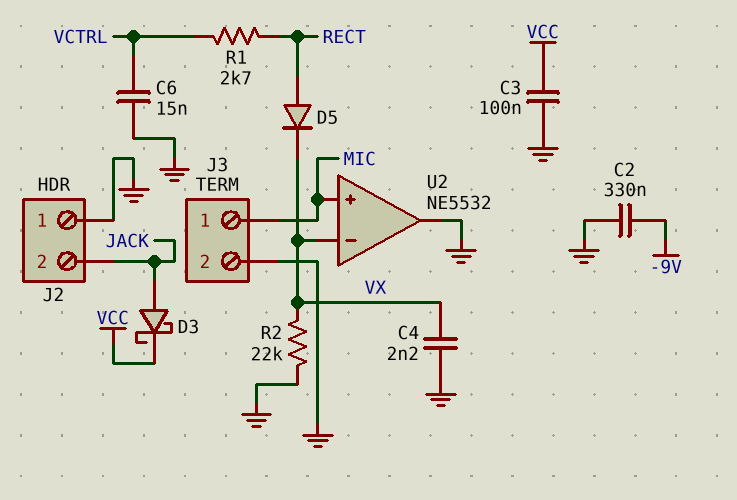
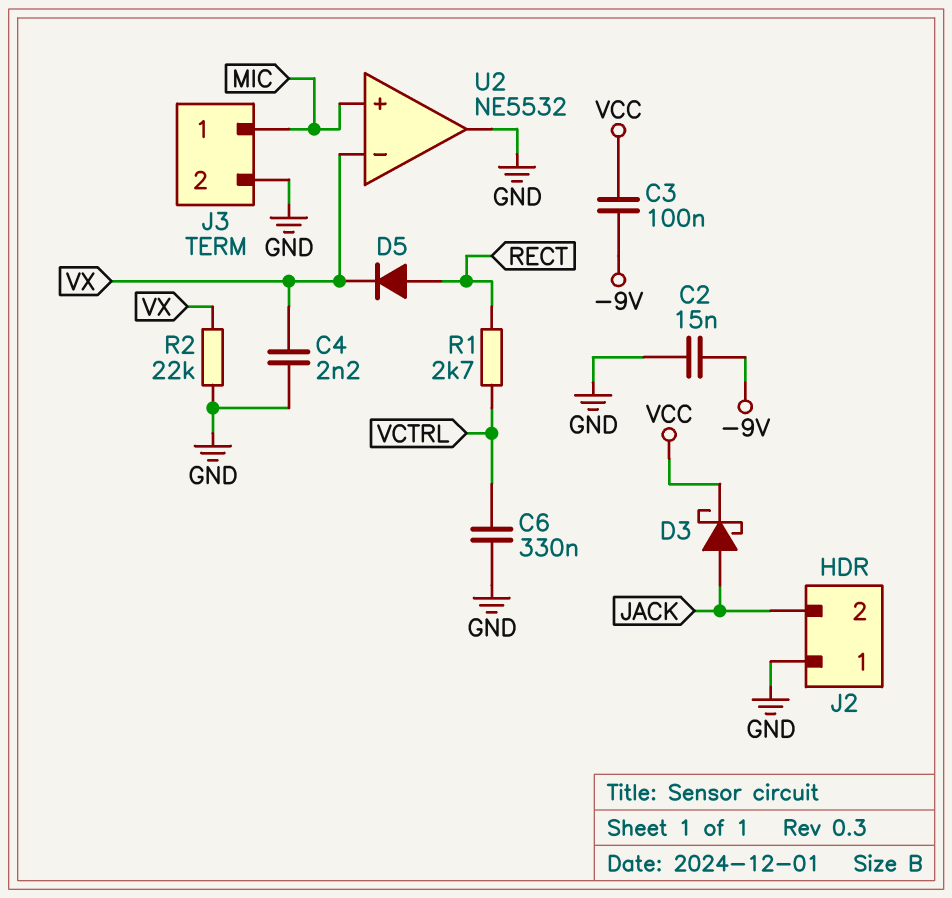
C2: 330nF (-9V, GND) -> 15nF (-9V, GND)
C3: 100nF (GND, VCC) -> 100nF (-9V, VCC)
C6: 15nF (GND, VCTRL) -> 330nF (GND, VCTRL)

